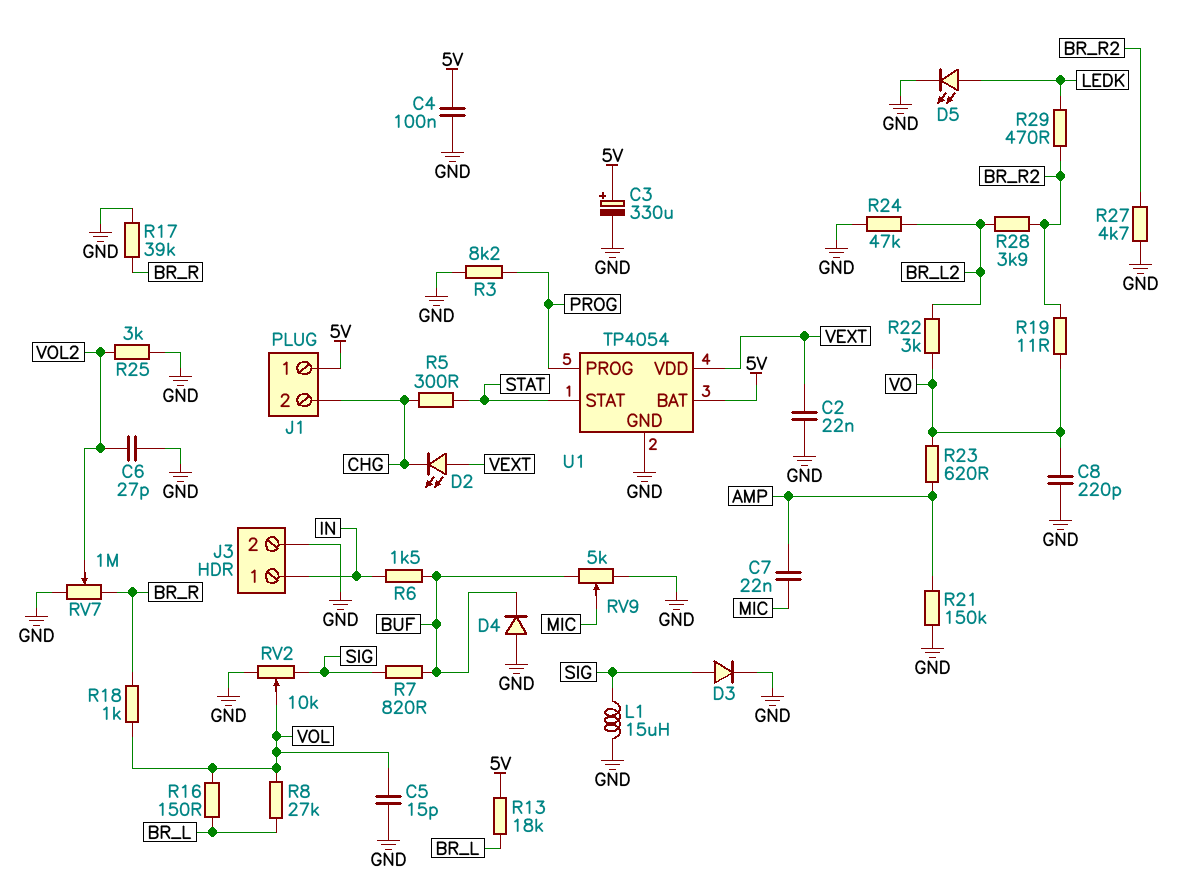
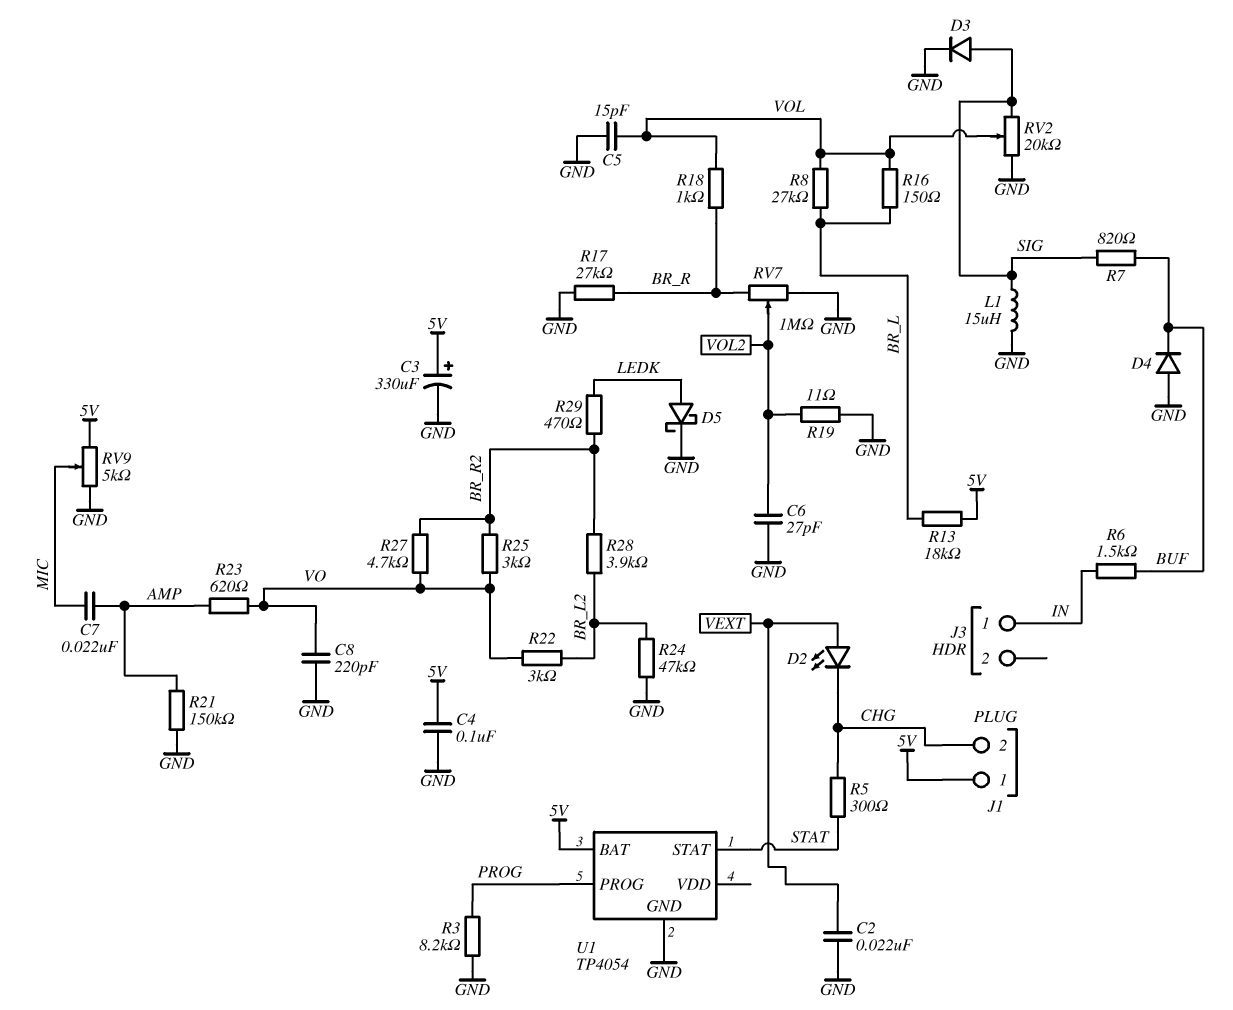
D5: LED (A LEDK, K GND) -> schottky (A LEDK, K GND)
J3 pin 2: GND -> none
R17: 39k (BR_R, GND) -> 27k (BR_R, GND)
R19: 11 (BR_R2, VO) -> 11 (GND, VOL2)
R25: 3k (GND, VOL2) -> 3k (BR_R2, VO)
R27: 4.7k (BR_R2, GND) -> 4.7k (BR_R2, VO)
RV2: 10k (GND, SIG, wiper VOL) -> 20k (GND, SIG, wiper VOL)
RV9: 5k (BUF, GND, wiper MIC) -> 5k (5V, GND, wiper MIC)
U1 pin VDD: VEXT -> none

